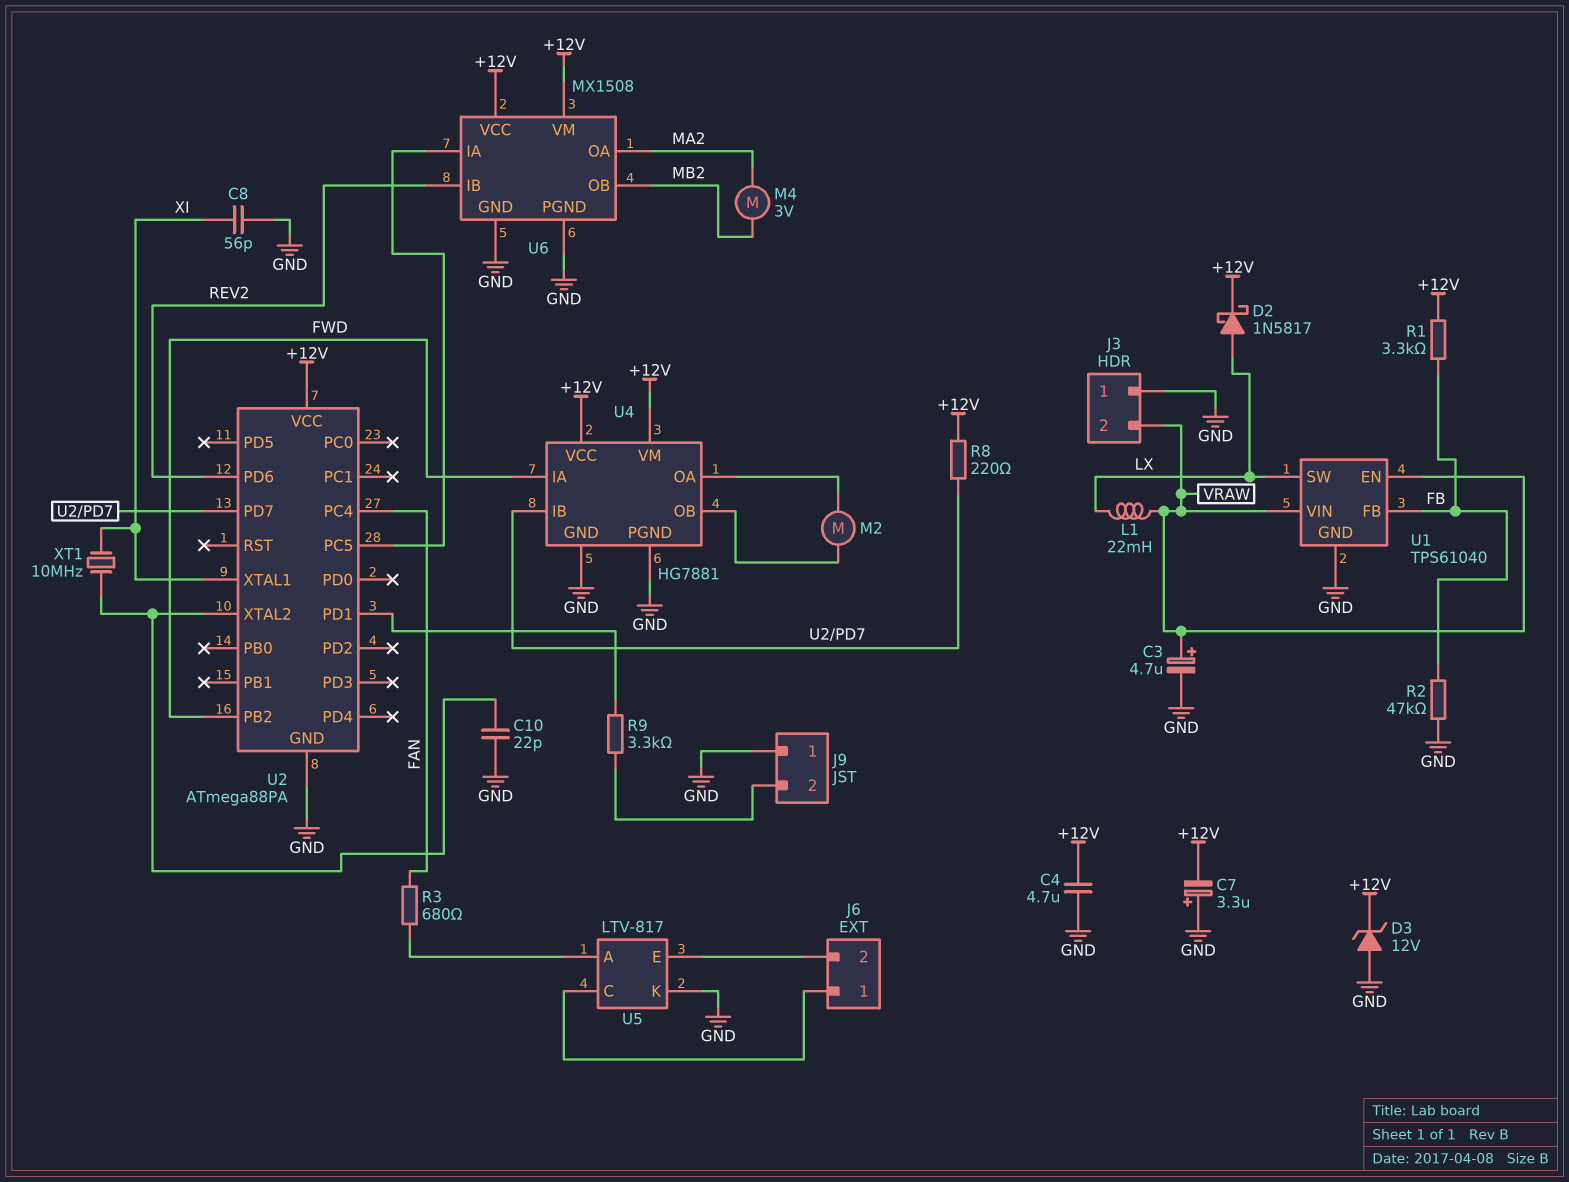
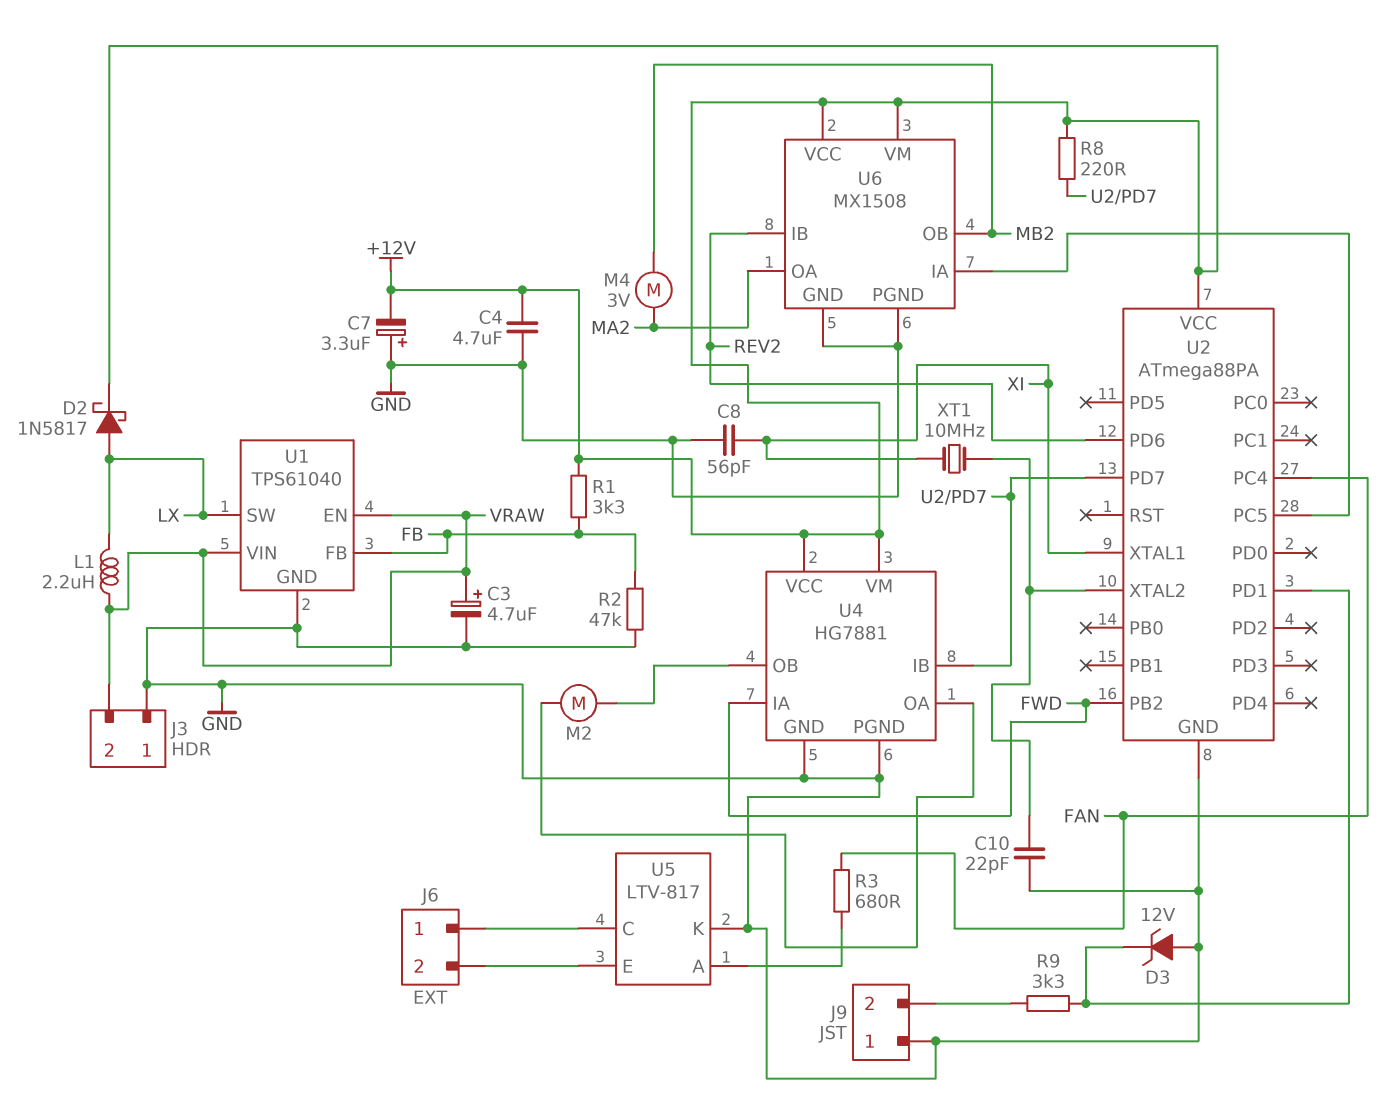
D3: zener 12V (A GND, K +12V) -> zener 12V (A GND, K U2/PD1)
L1: 22mH (LX, VRAW) -> 2.2uH (LX, VRAW)

